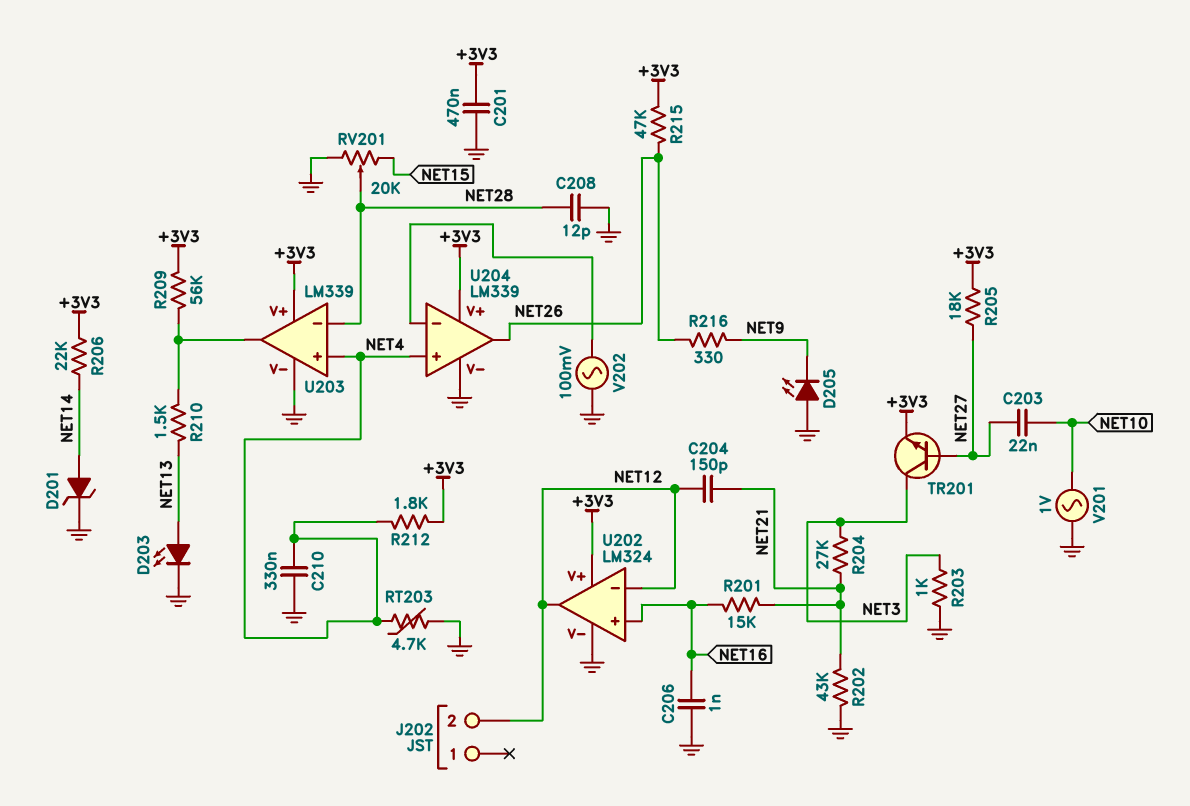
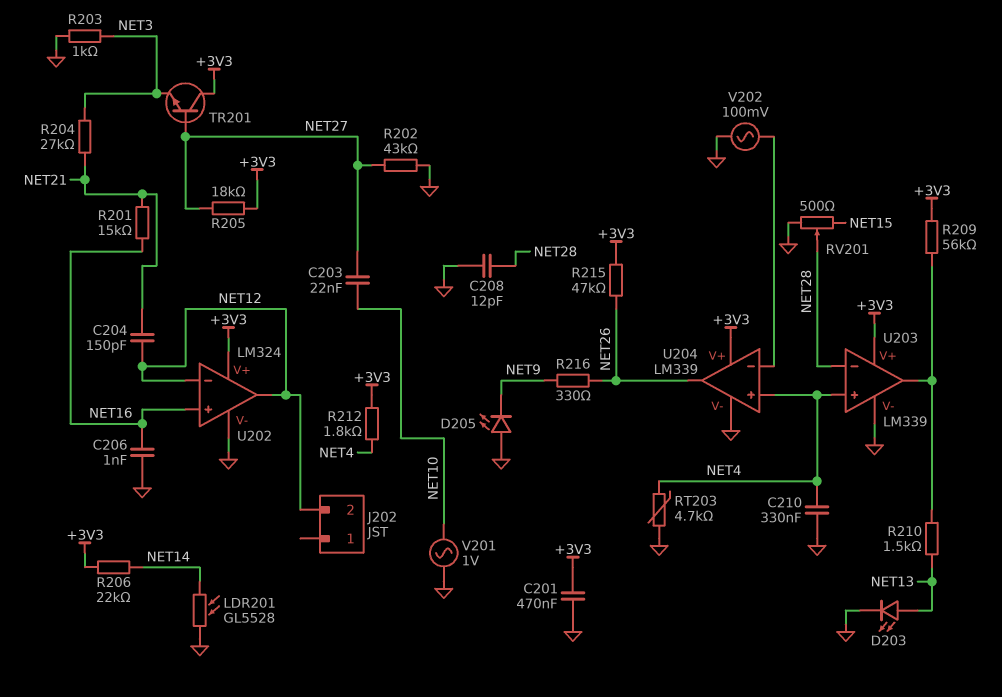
D201: zener (A NET14, K GND) -> none
LDR201: none -> GL5528 (GND, NET14)
R202: 43k (GND, NET21) -> 43k (GND, NET27)
RV201: 20k (GND, NET15, wiper NET28) -> 500 (GND, NET15, wiper NET28)
TR201: NPN (B NET27, C NET3, E +3V3) -> NPN (B NET27, C +3V3, E NET3)

